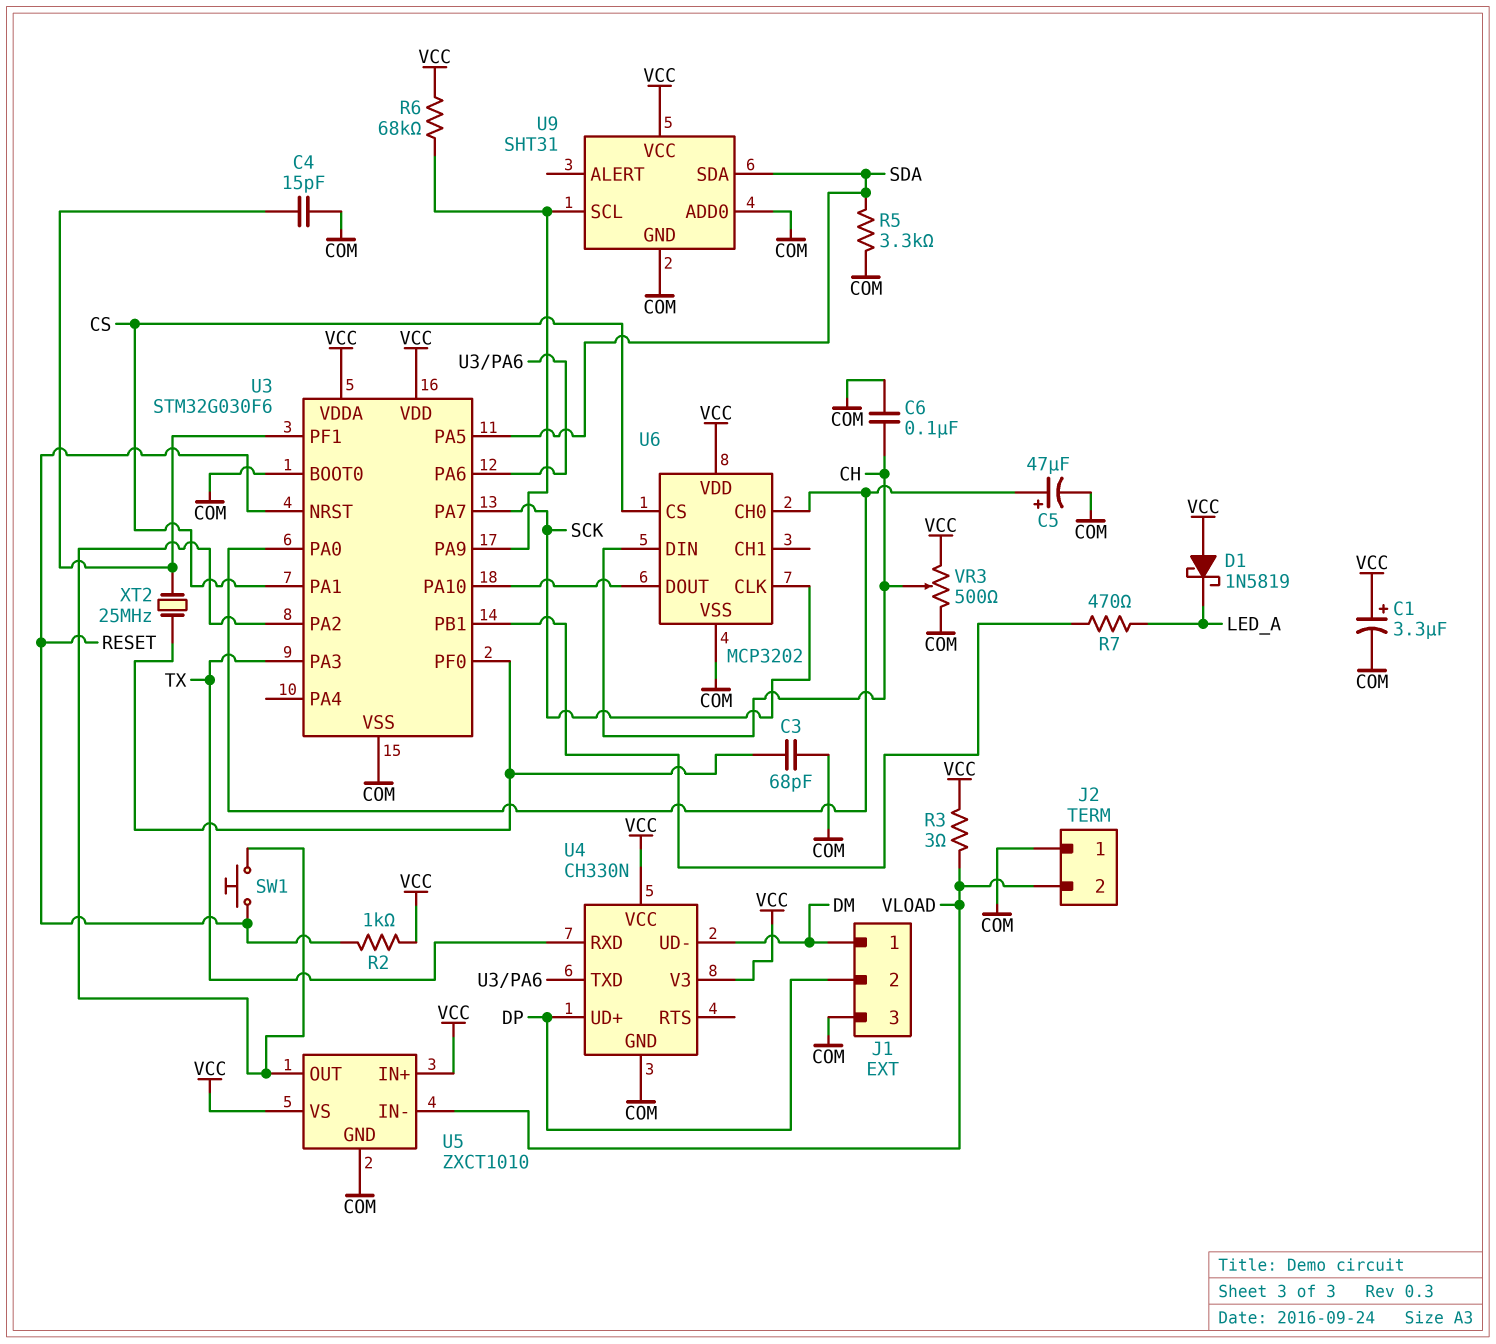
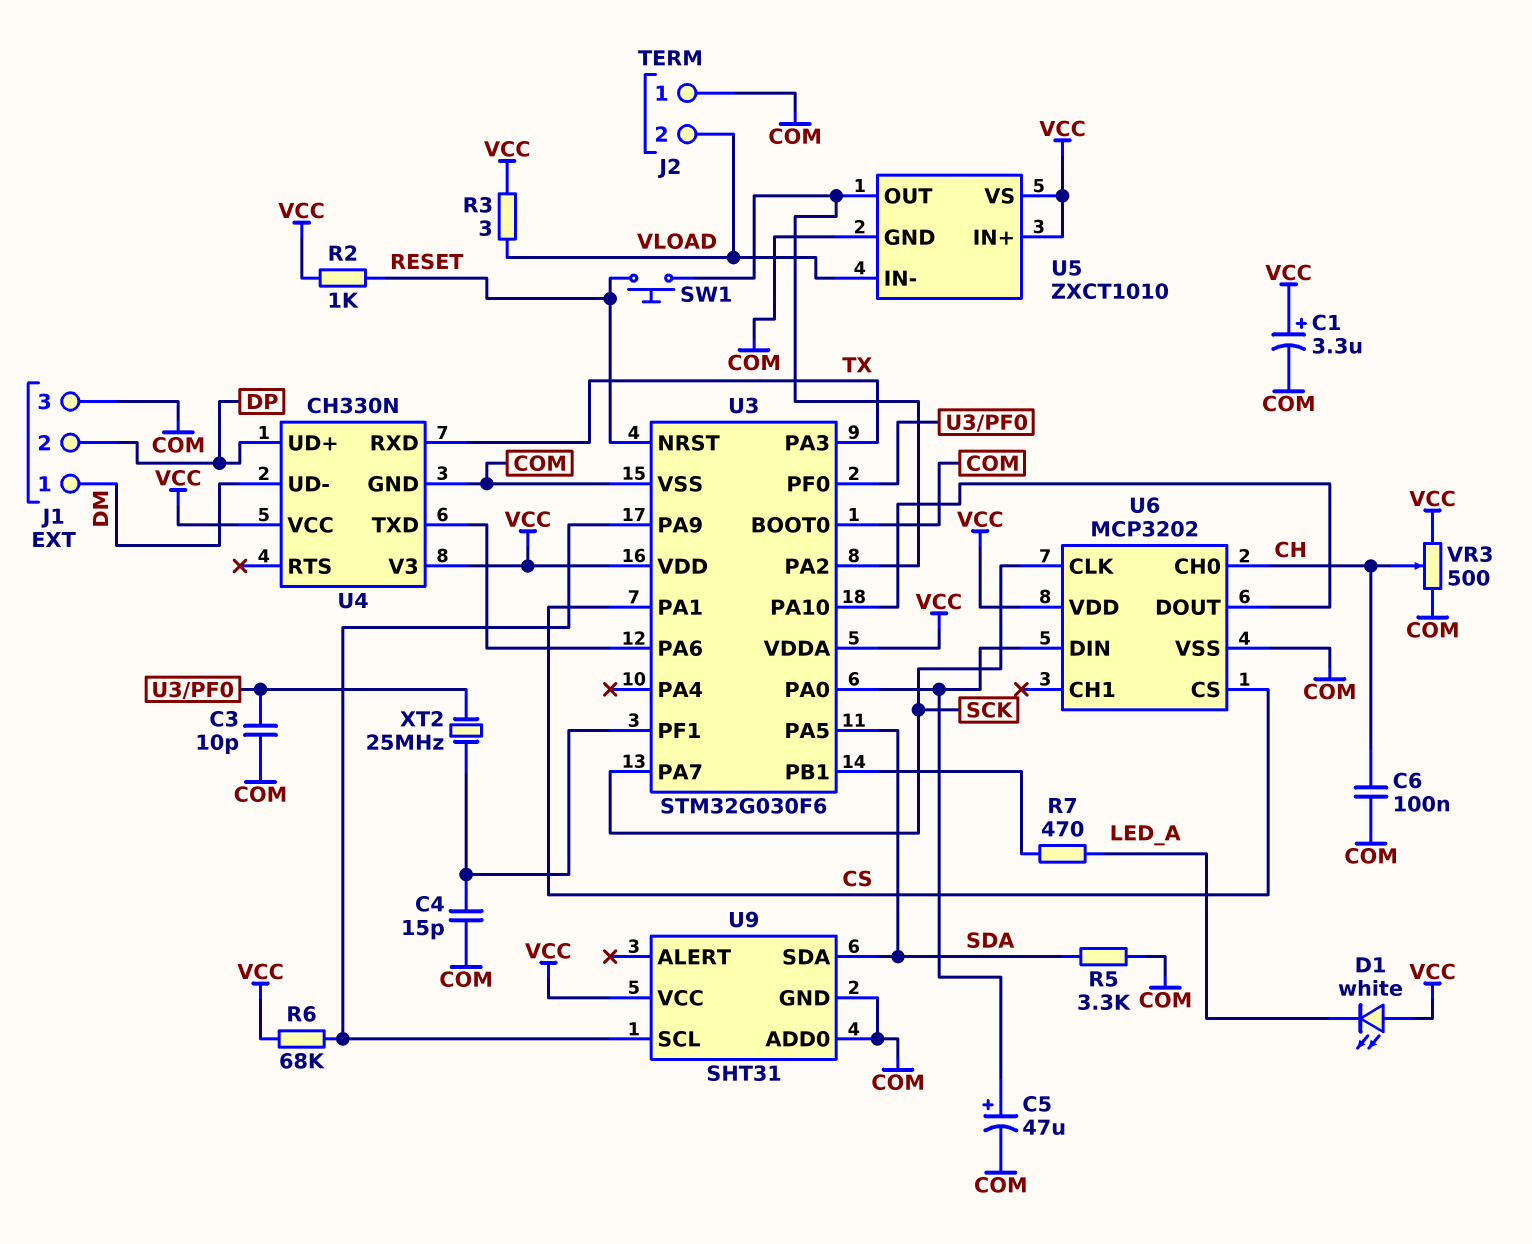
C3: 68pF (COM, U3/PF0) -> 10pF (COM, U3/PF0)
D1: schottky 1N5819 (A VCC, K LED_A) -> LED white (A VCC, K LED_A)
U6 pin CH0: U3/PA0 -> CH
U6 pin DIN: CH -> U3/PA0

